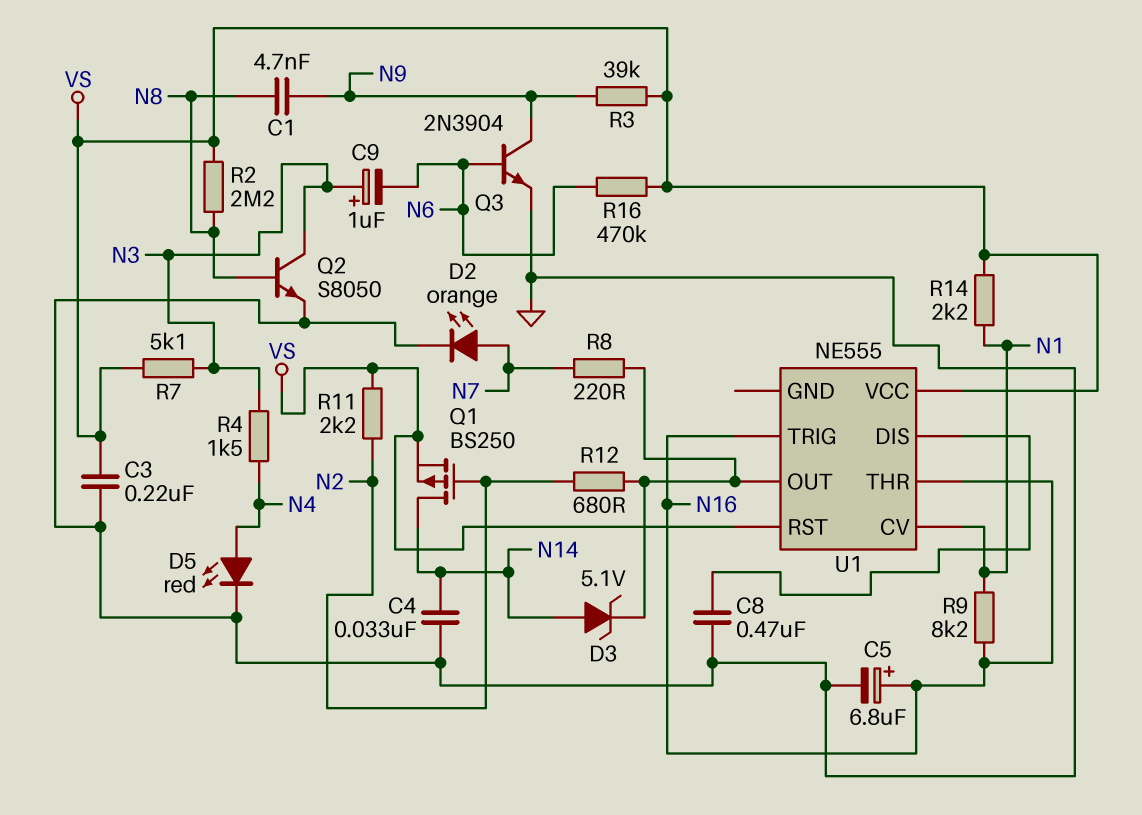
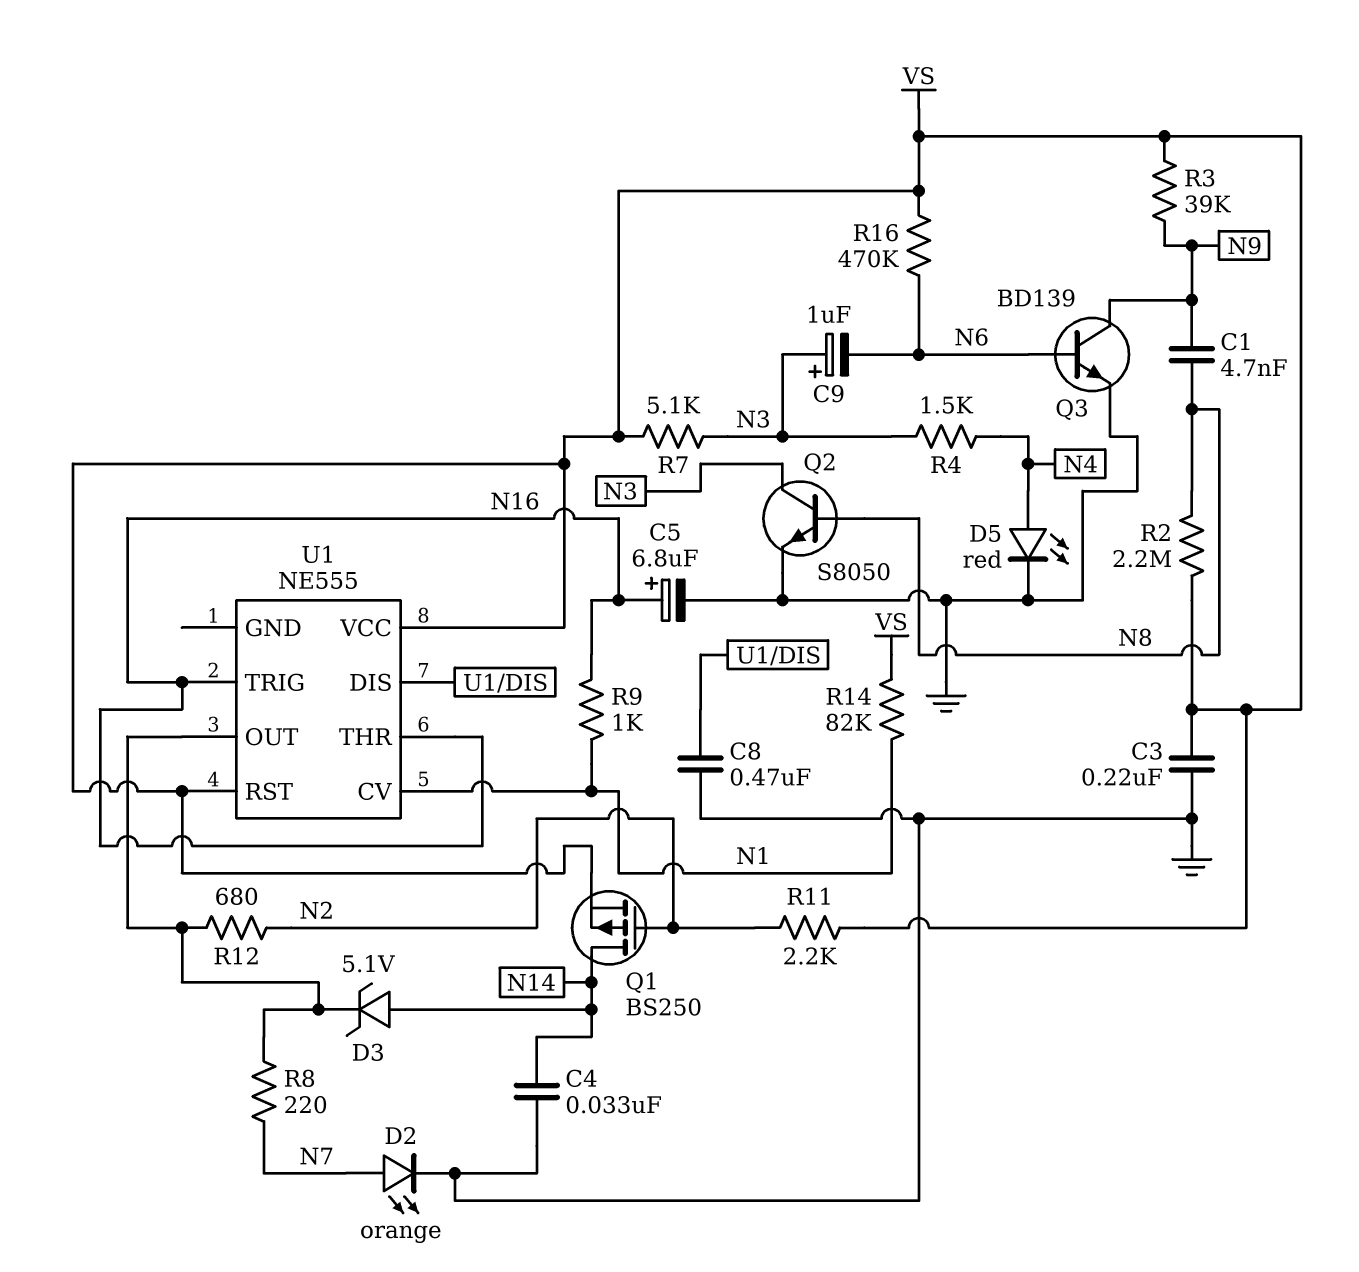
Q3: NPN 2N3904 (B N6, C N9, E GND) -> NPN BD139 (B N6, C N9, E GND)
R9: 8.2k (N1, N16) -> 1k (N1, N16)
R14: 2.2k (N1, VS) -> 82k (N1, VS)

